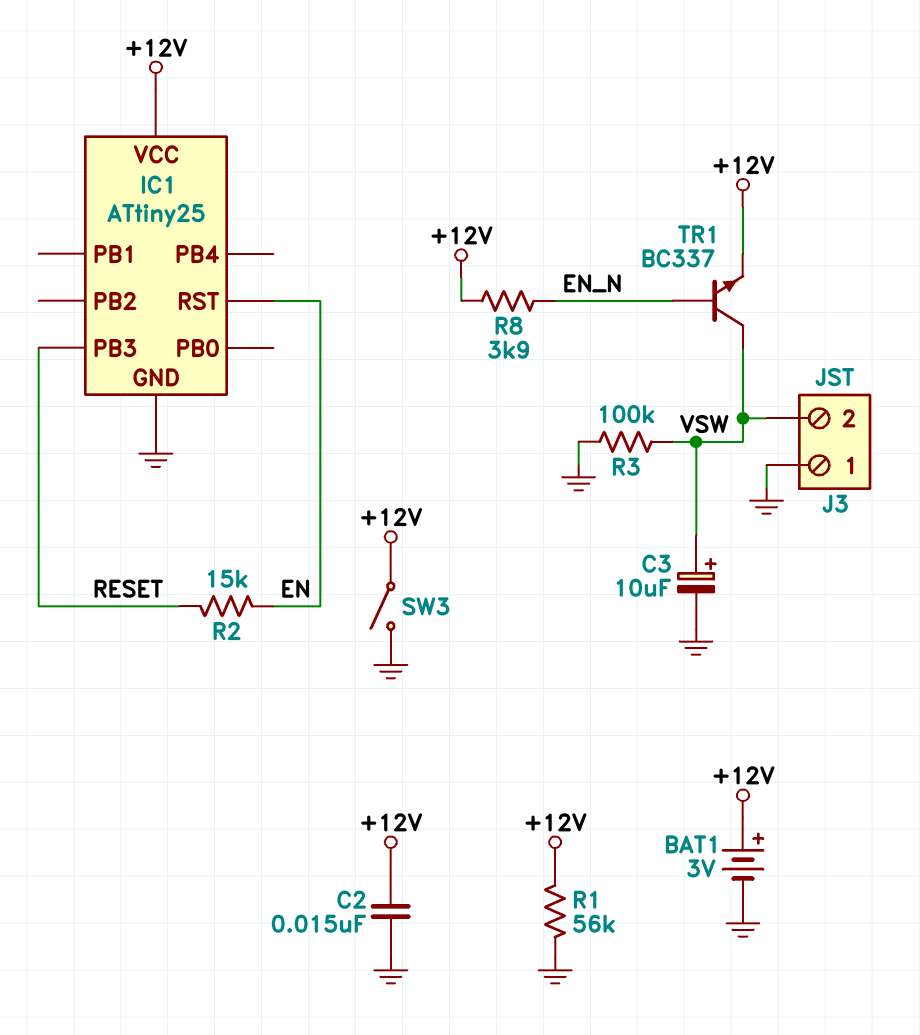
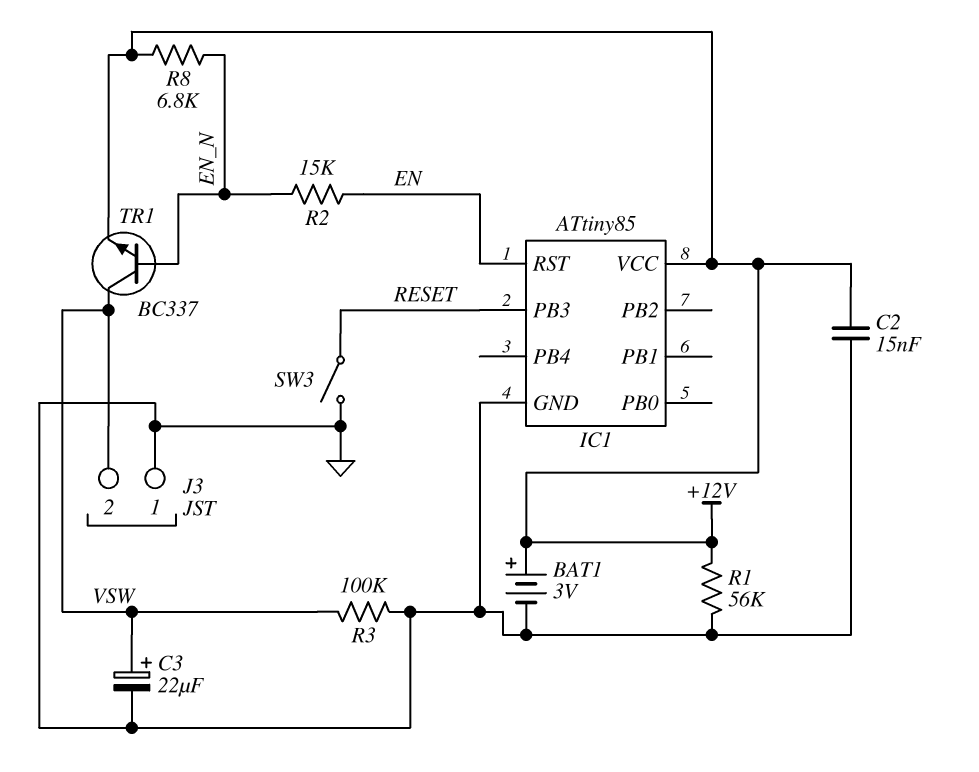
C3: 10uF (plus VSW, minus GND) -> 22uF (plus VSW, minus GND)
IC1: ATtiny25 -> ATtiny85
R2: 15k (EN, RESET) -> 15k (EN, EN_N)
R8: 3.9k (+12V, EN_N) -> 6.8k (+12V, EN_N)
SW3: switch (+12V, GND) -> switch (GND, RESET)

